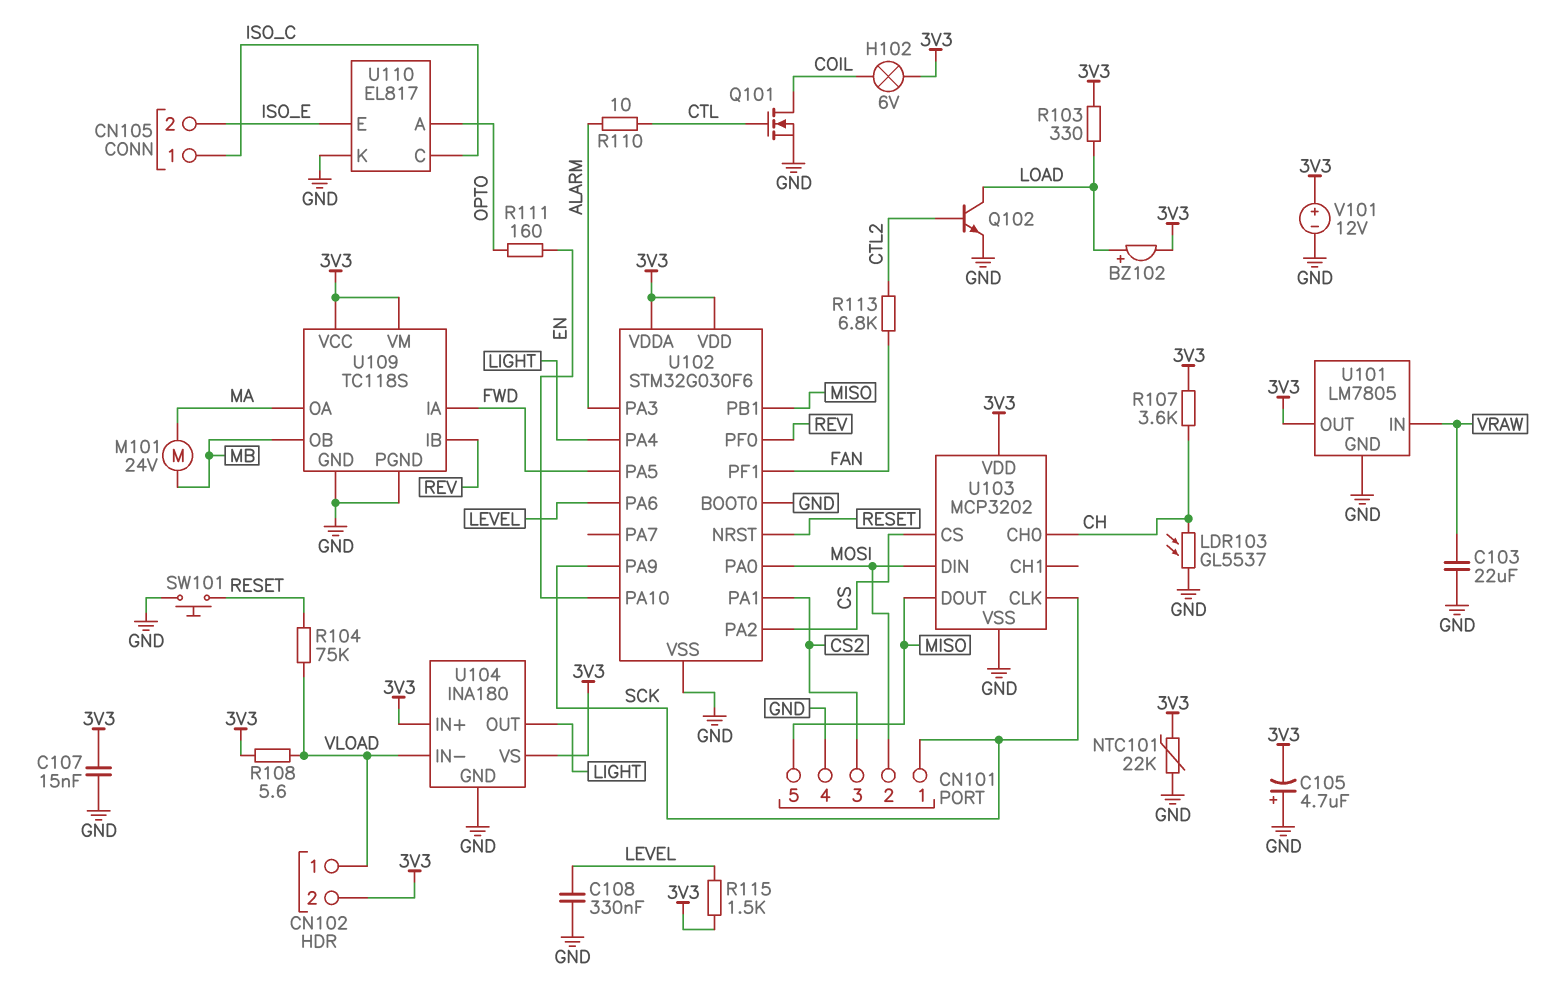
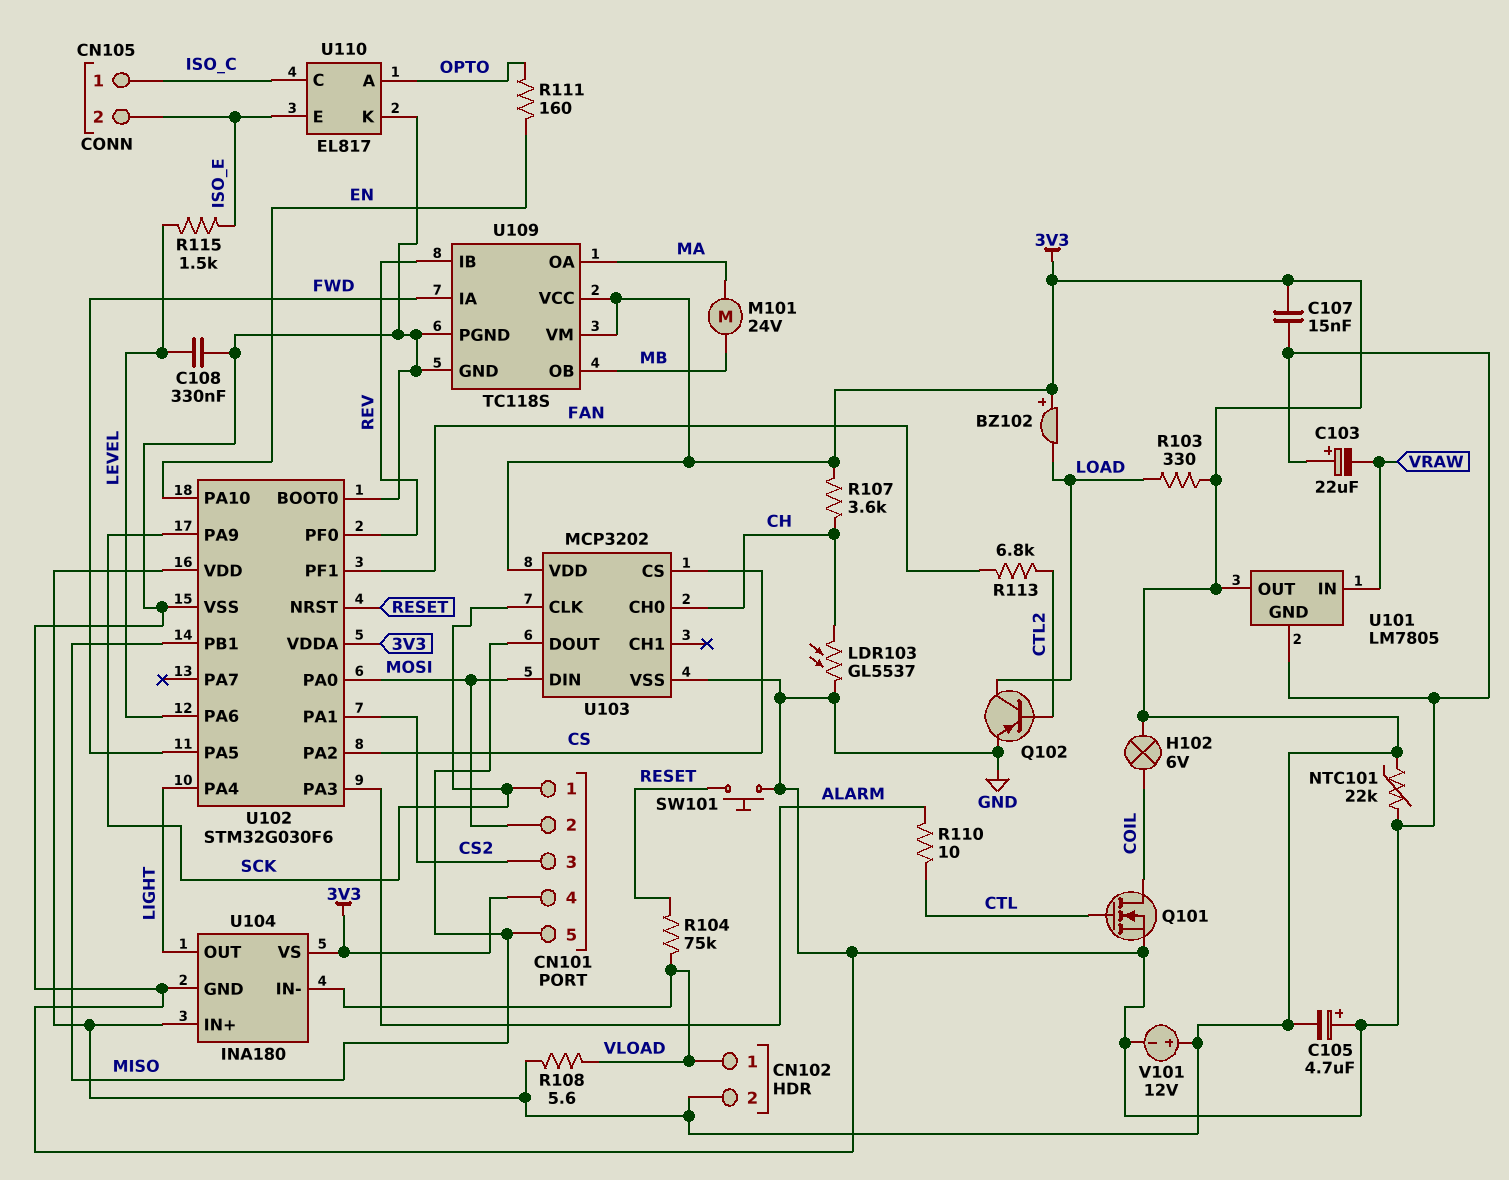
BZ102: buzzer (plus LOAD, minus 3V3) -> buzzer (plus 3V3, minus LOAD)
C103: 22uF (GND, VRAW) -> 22uF (plus GND, minus VRAW)
CN101 pin 4: GND -> 3V3
Q102: NPN (B CTL2, C LOAD, E GND) -> PNP (B CTL2, C LOAD, E GND)
R115: 1.5k (3V3, LEVEL) -> 1.5k (ISO_E, LEVEL)

